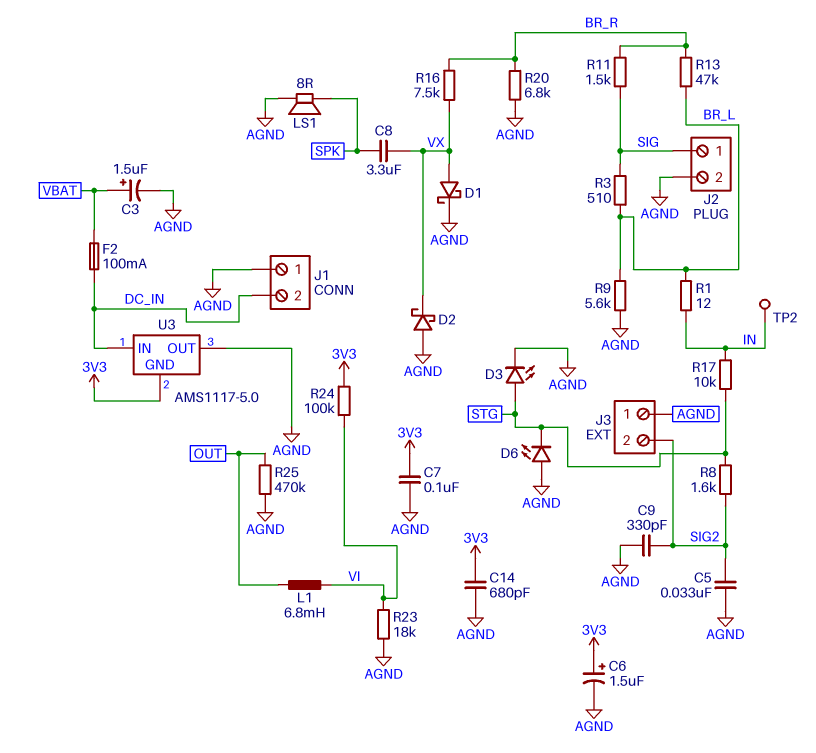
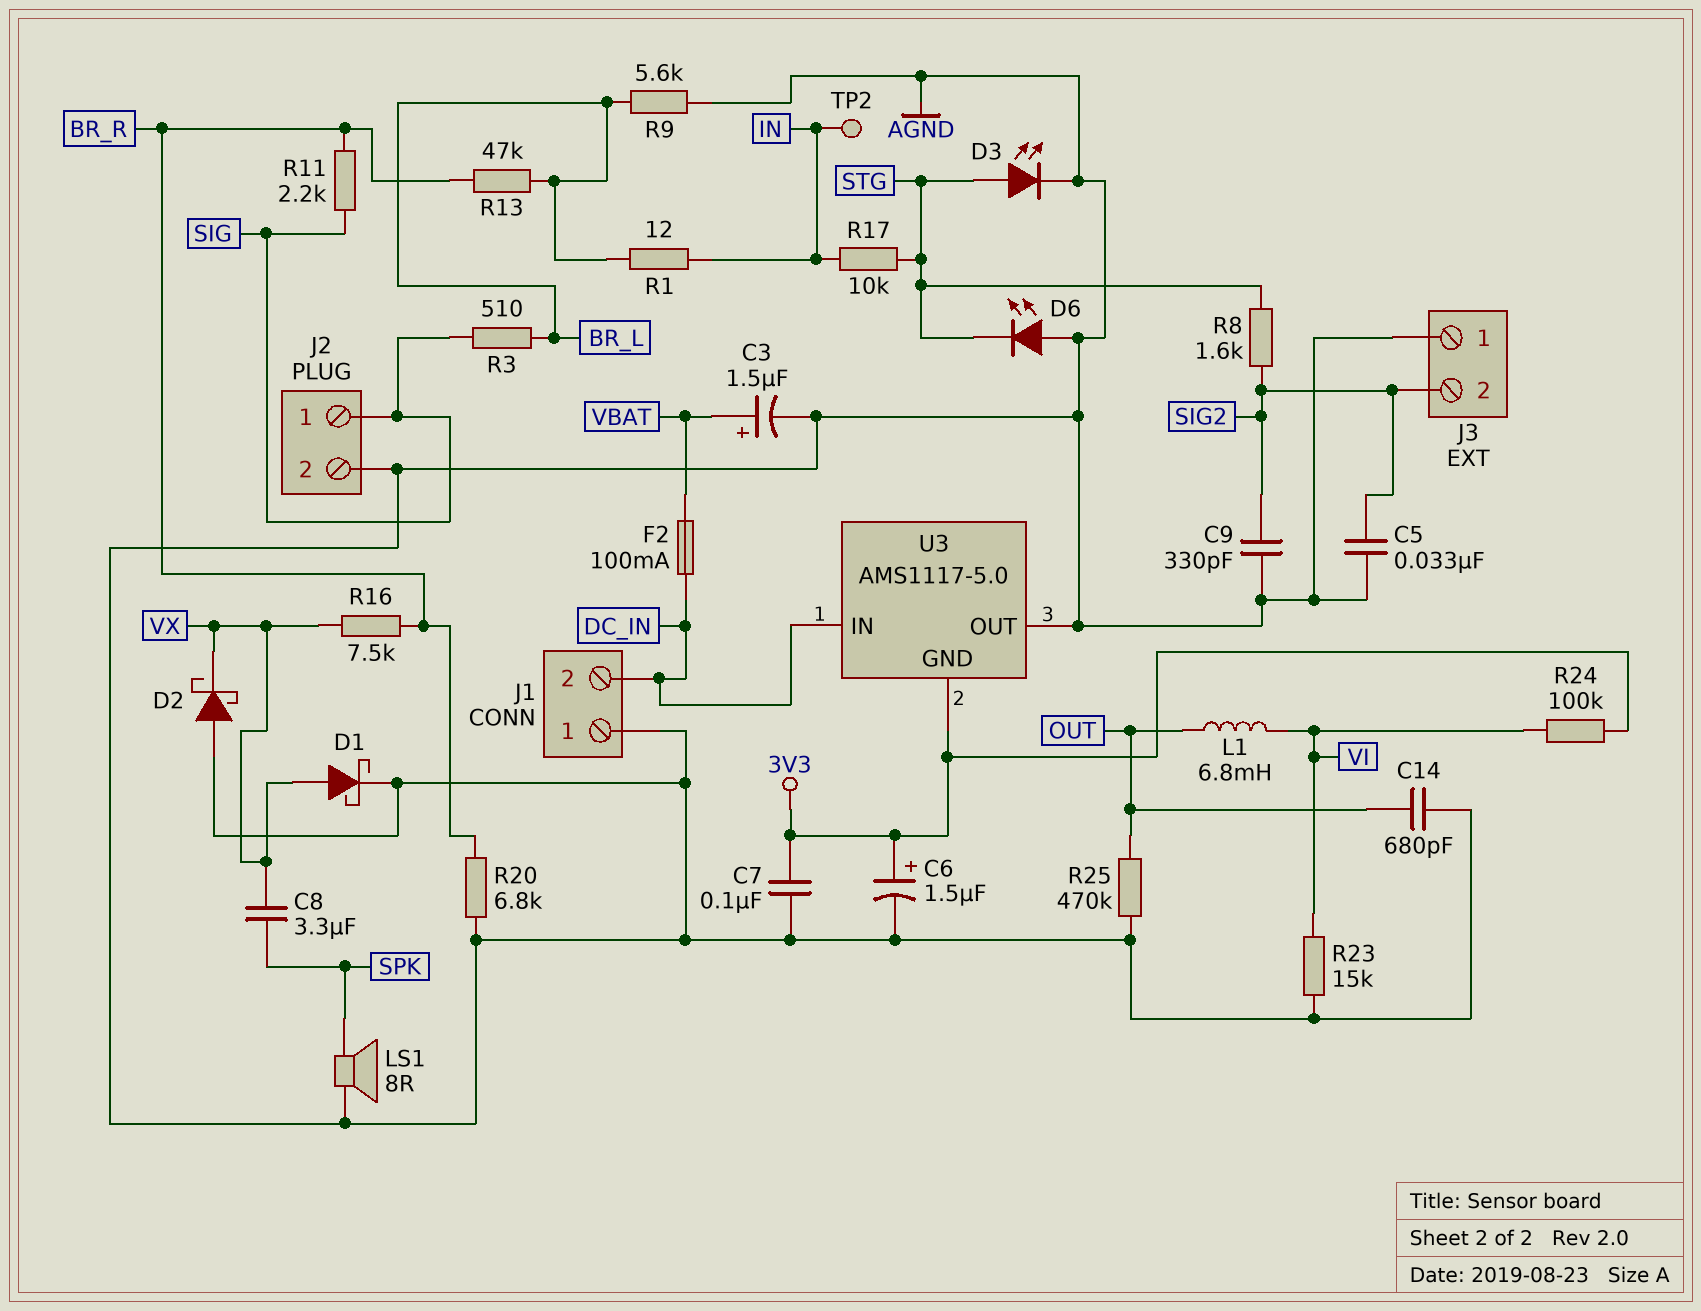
C14: 680pF (3V3, AGND) -> 680pF (AGND, OUT)
R11: 1.5k (BR_R, SIG) -> 2.2k (BR_R, SIG)
R23: 18k (AGND, VI) -> 15k (AGND, VI)

